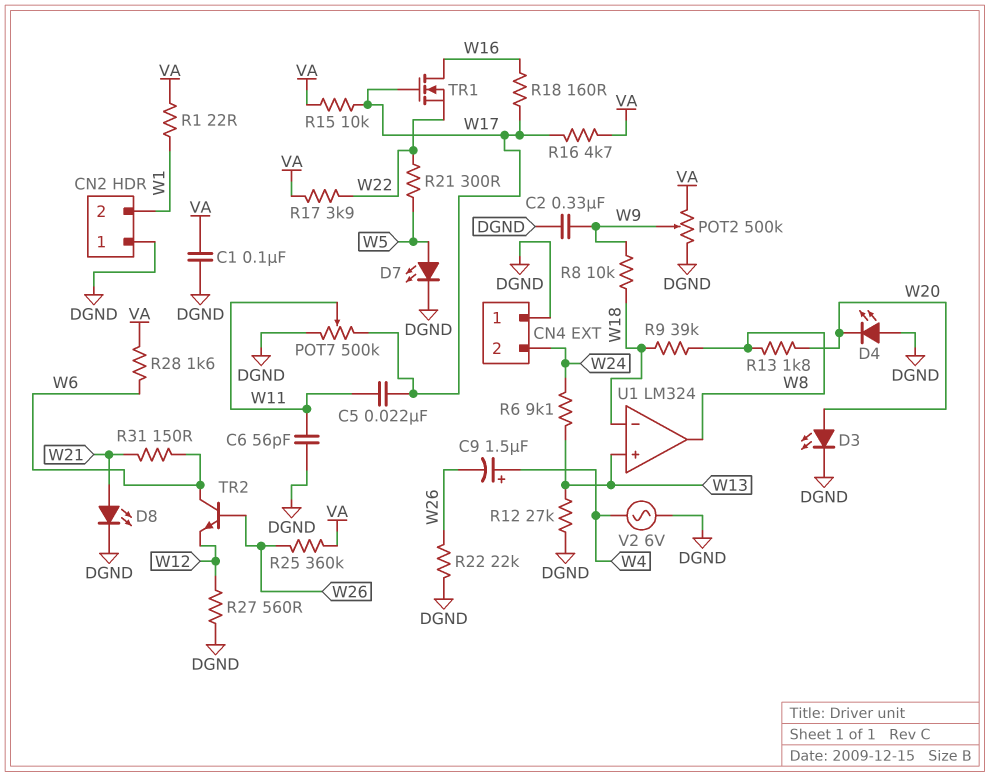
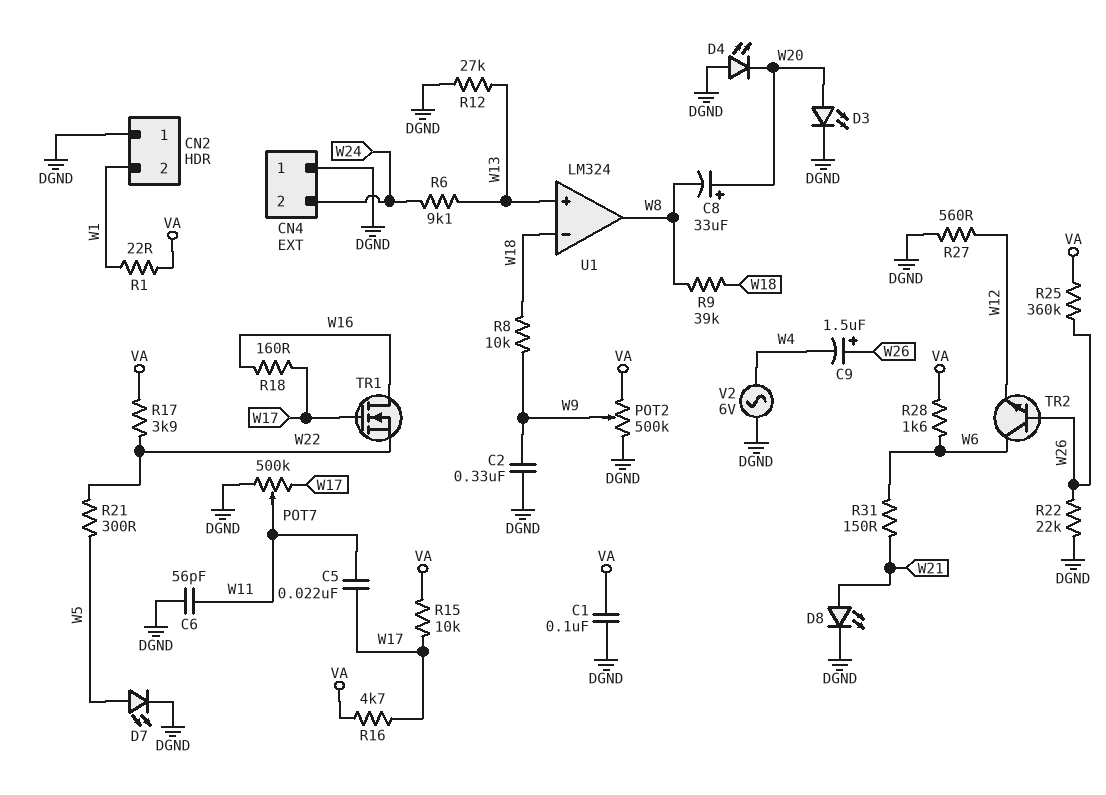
C8: none -> 33uF (plus W20, minus W8)
C9: 1.5uF (plus W4, minus W26) -> 1.5uF (plus W26, minus W4)
R13: 1.8k (W8, W20) -> none

